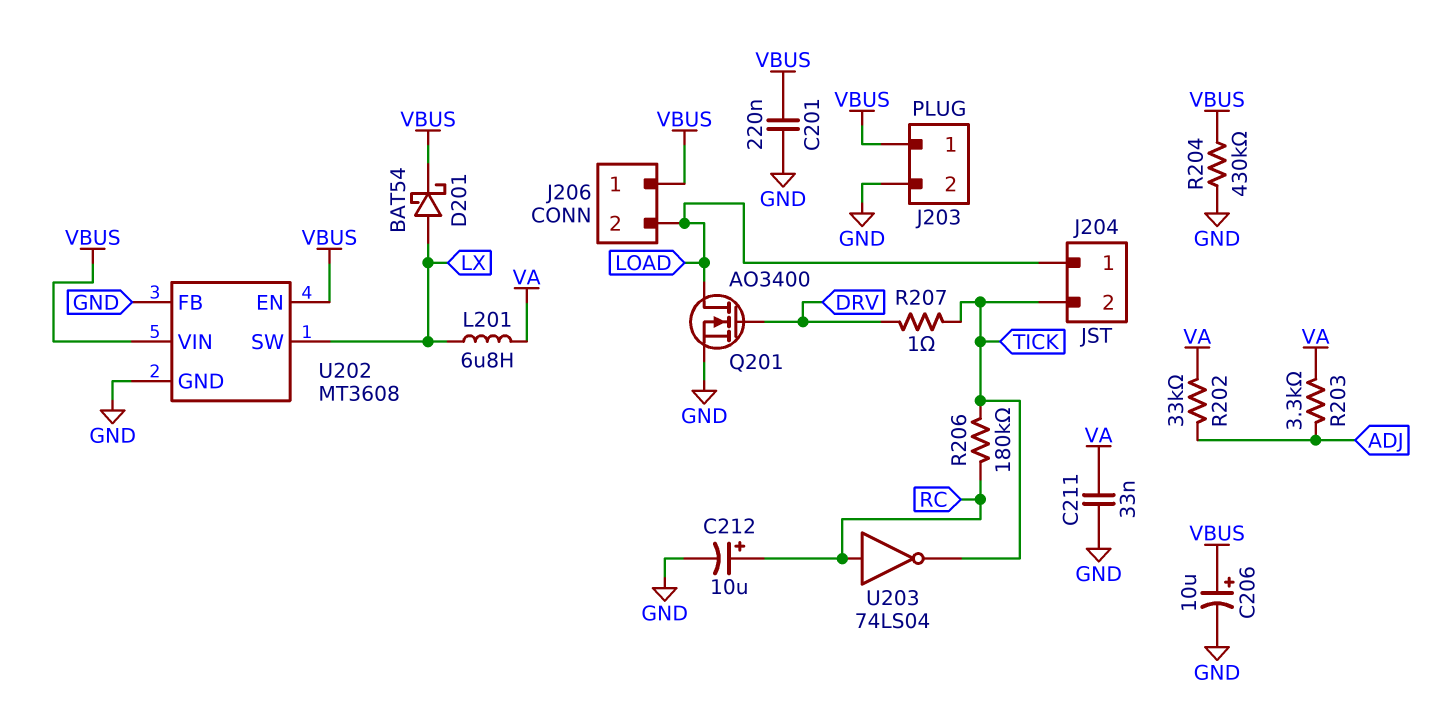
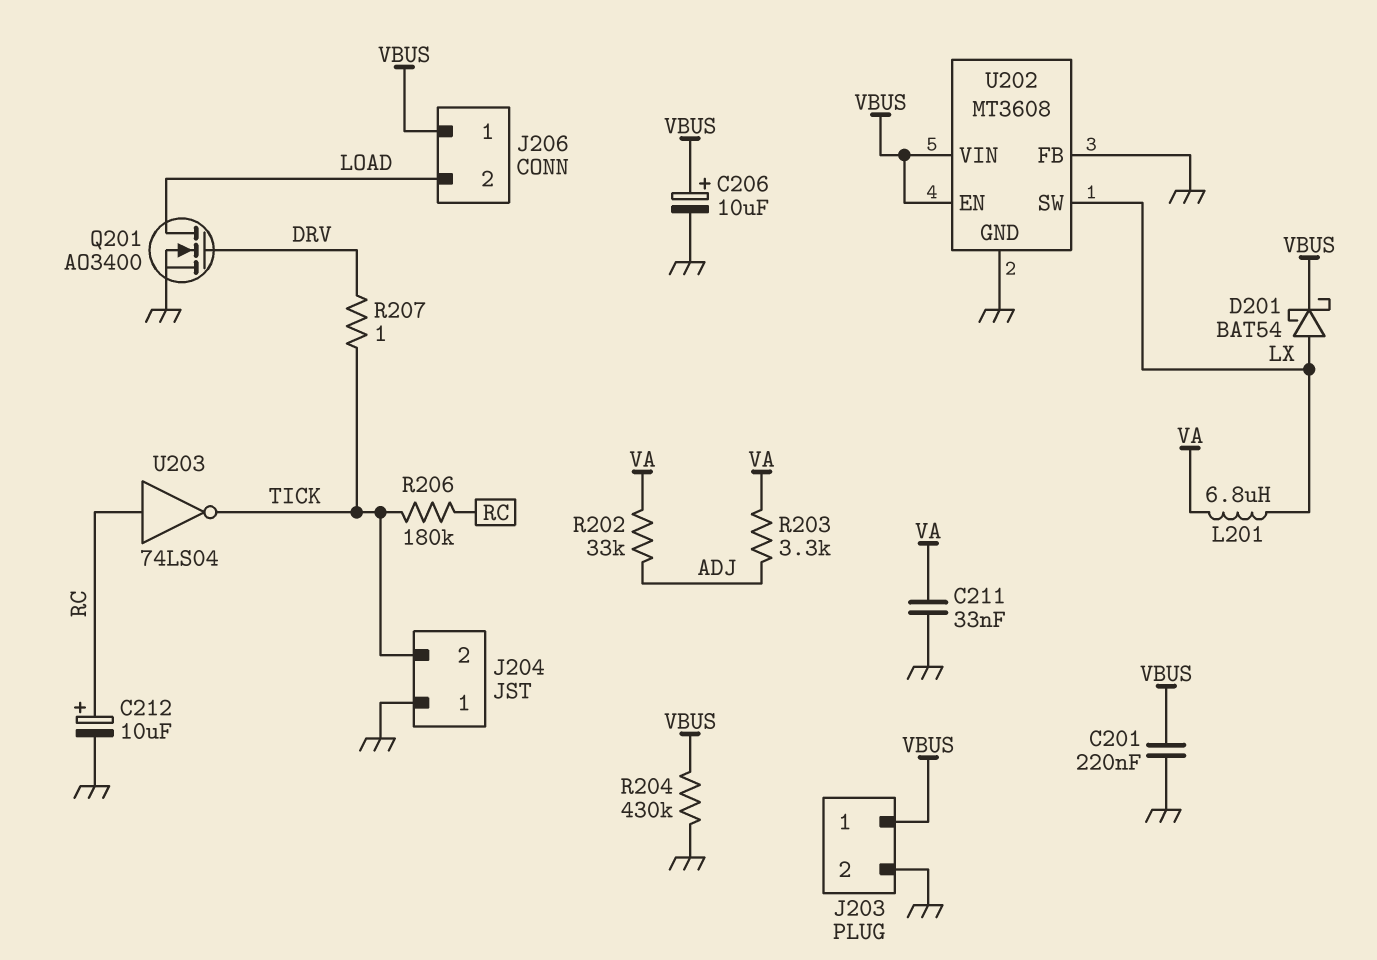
J204 pin 1: LOAD -> GND

